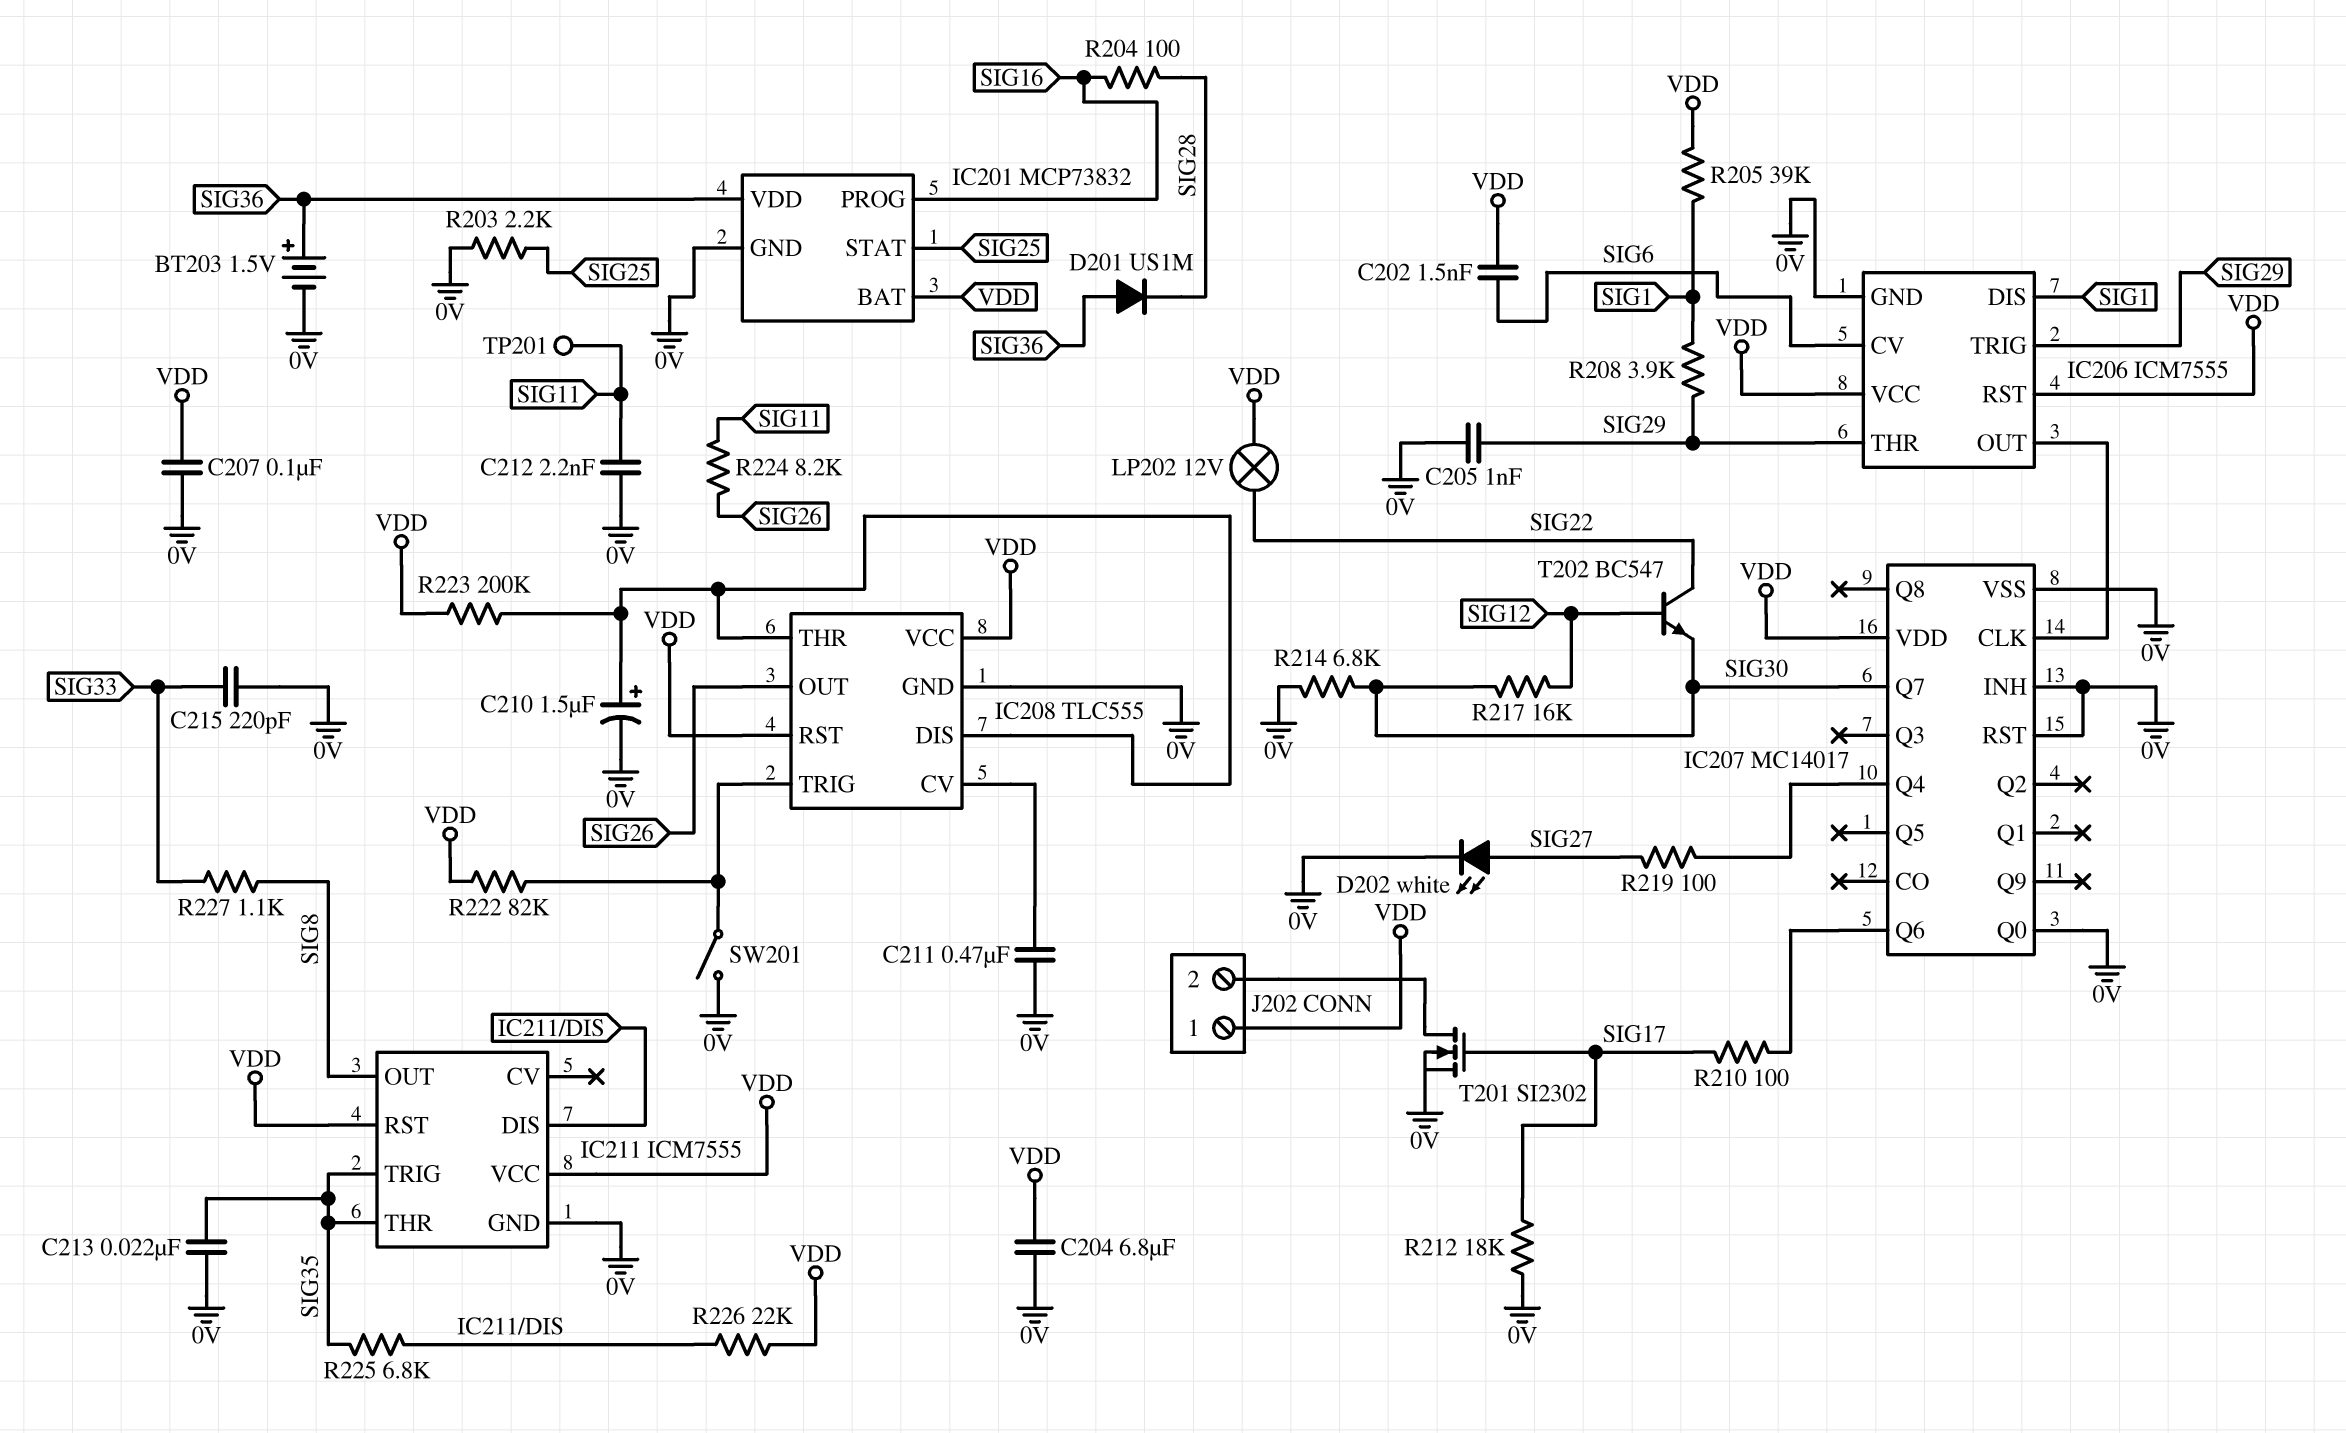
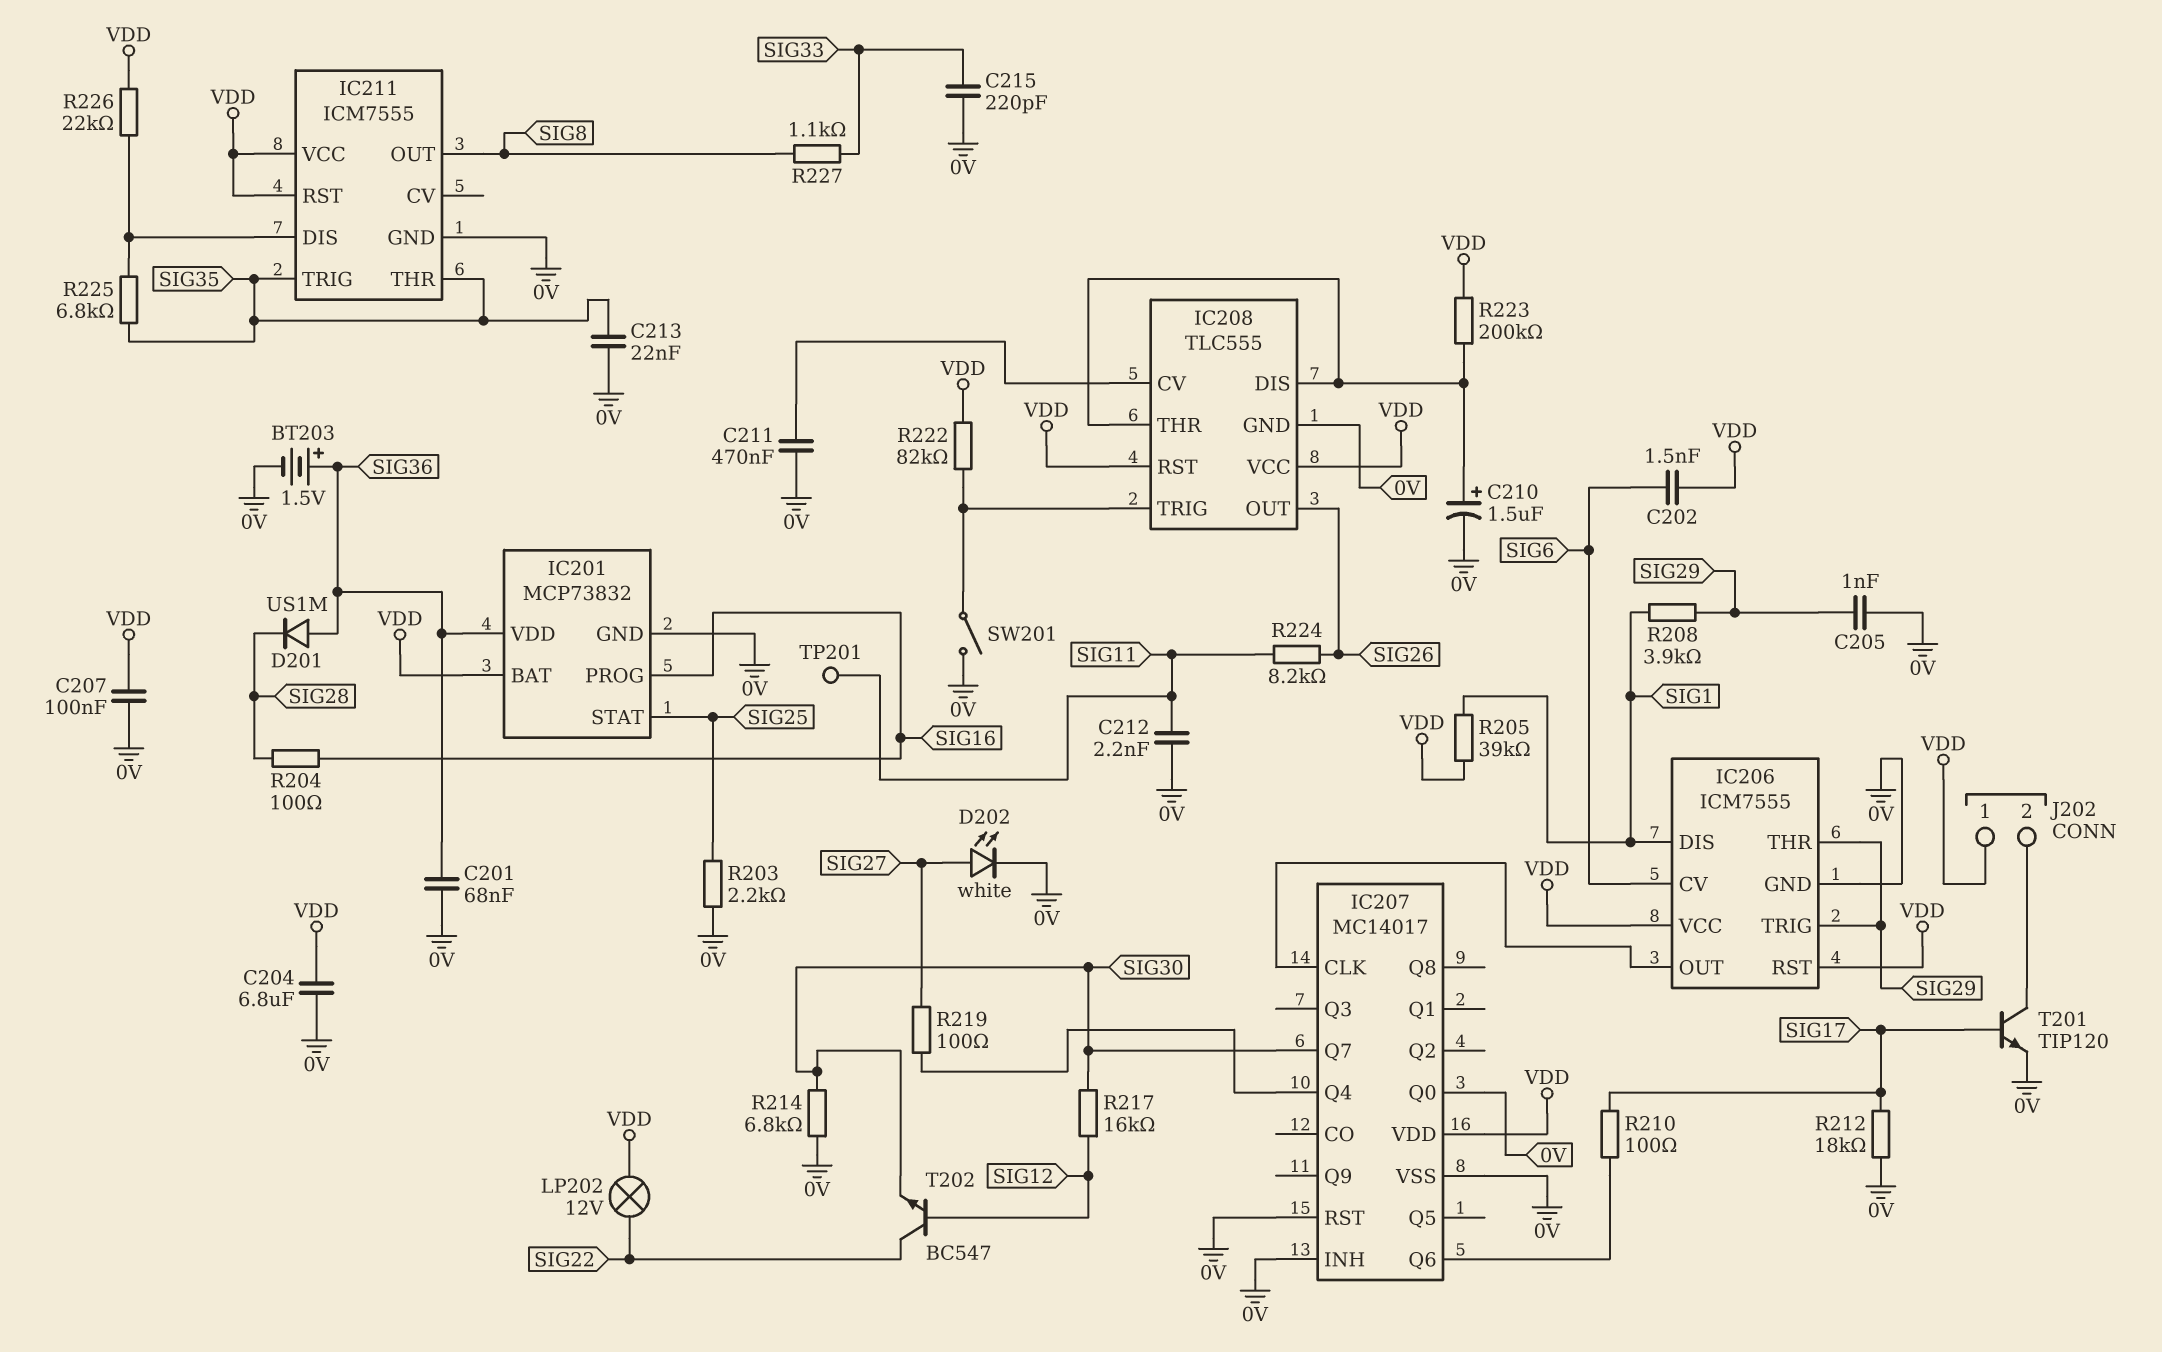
C201: none -> 68nF (0V, SIG36)
T201: NMOS SI2302 (G SIG17, D J202/2, S 0V) -> NPN TIP120 (B SIG17, C J202/2, E 0V)

